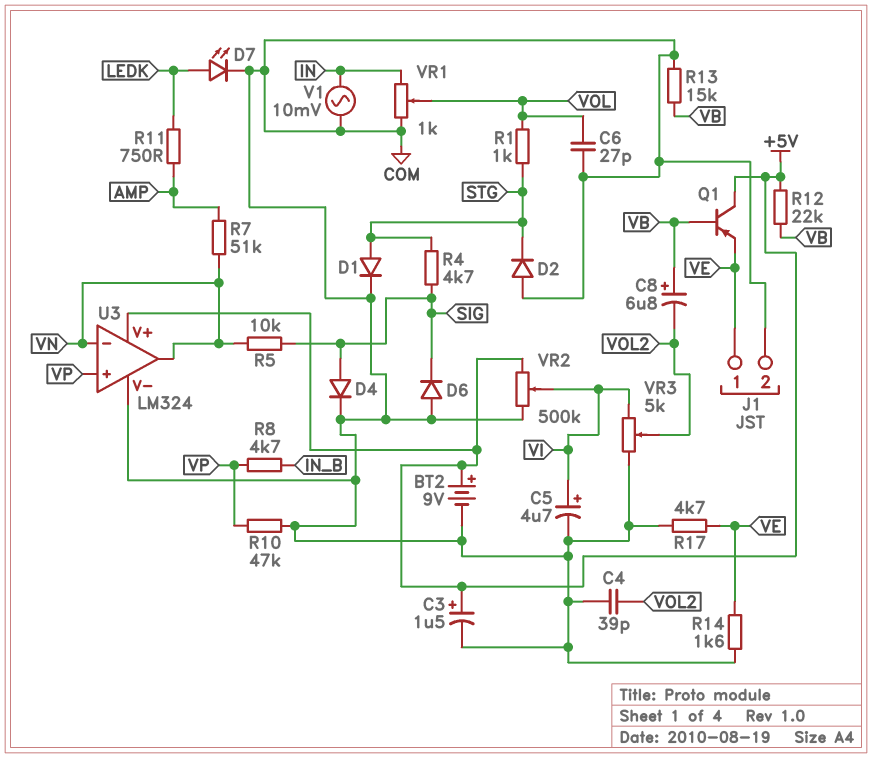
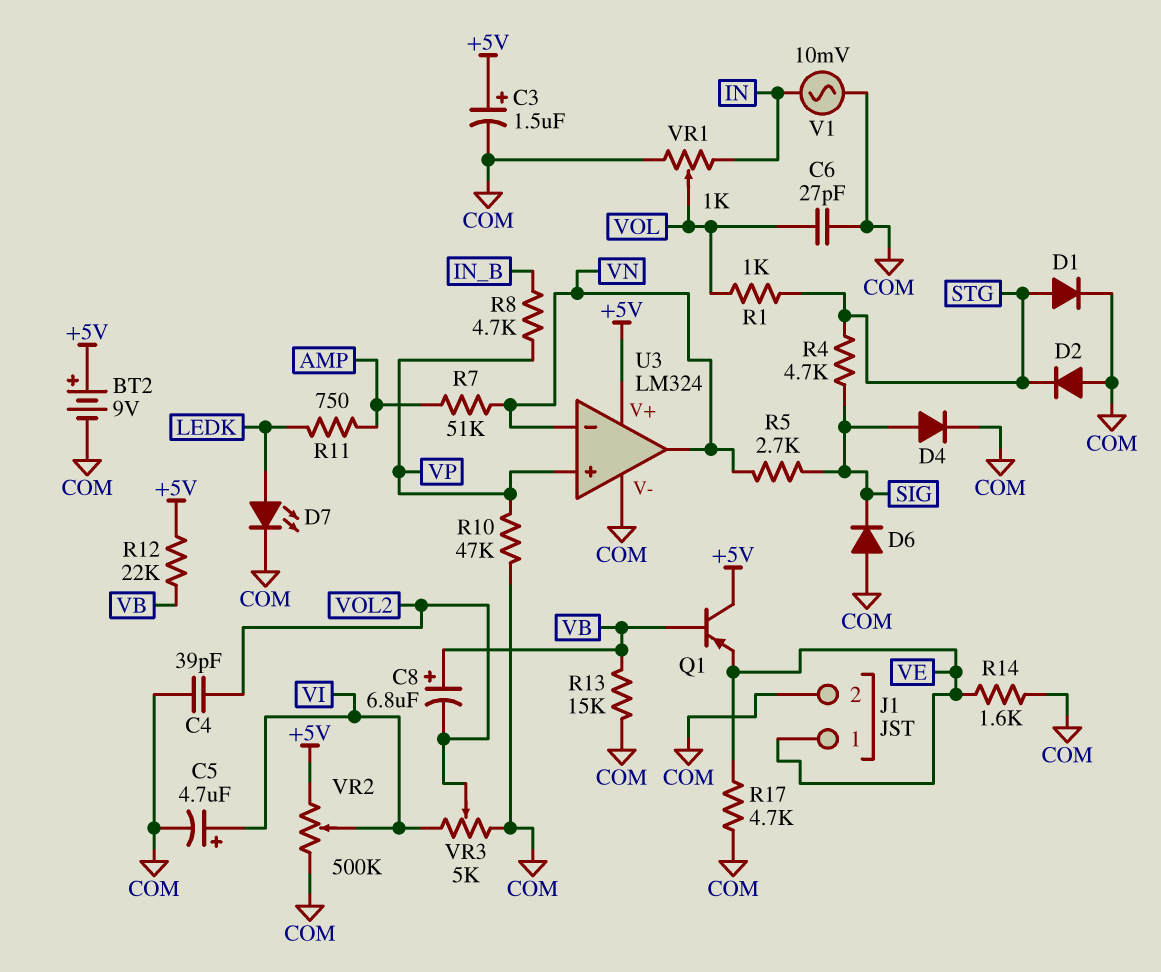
R5: 10k (SIG, VN) -> 2.7k (SIG, VN)

